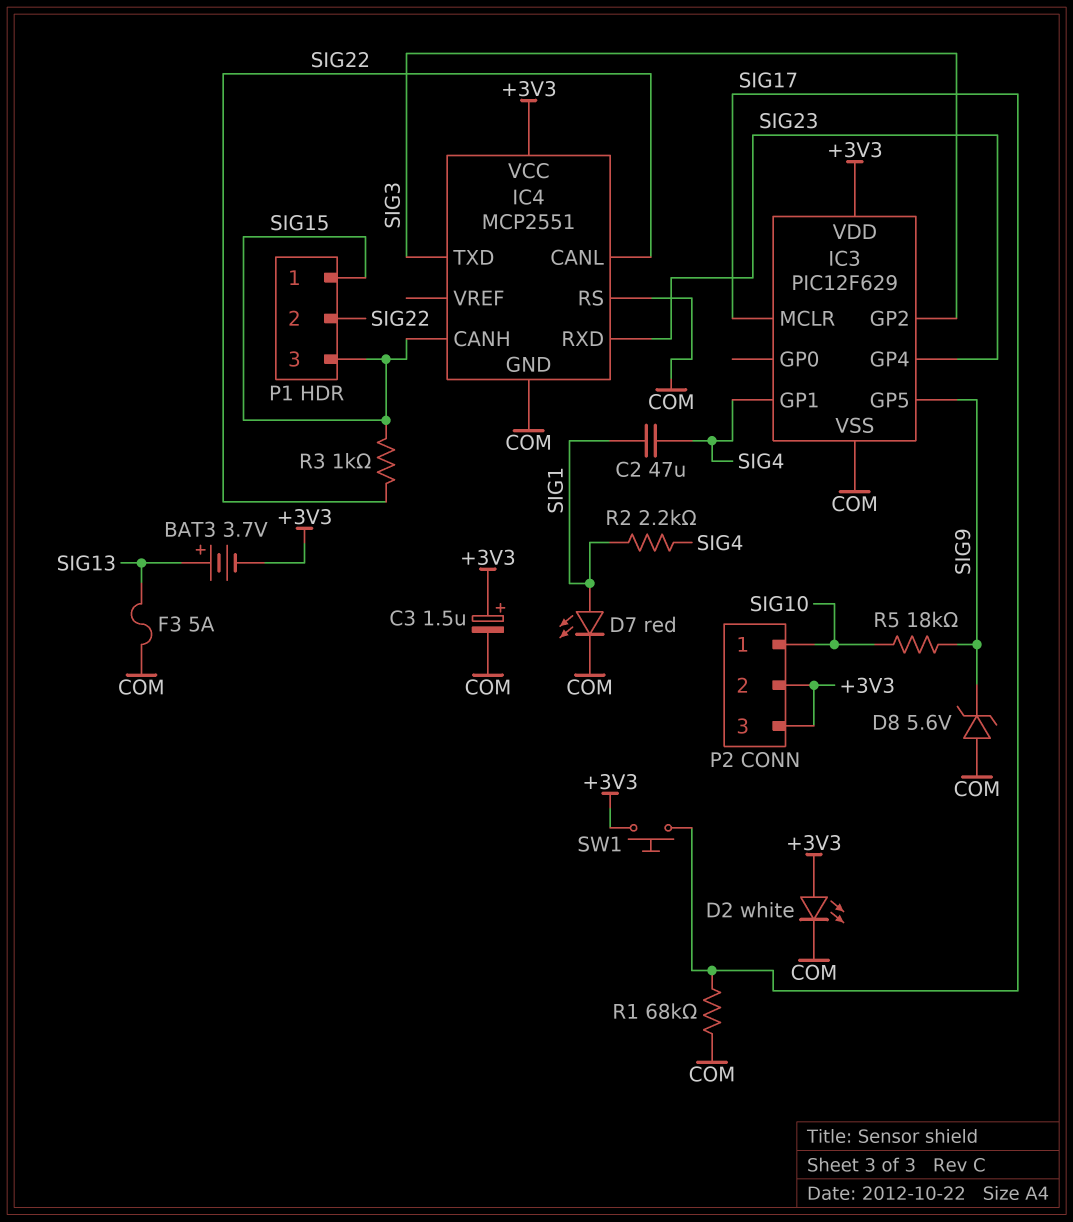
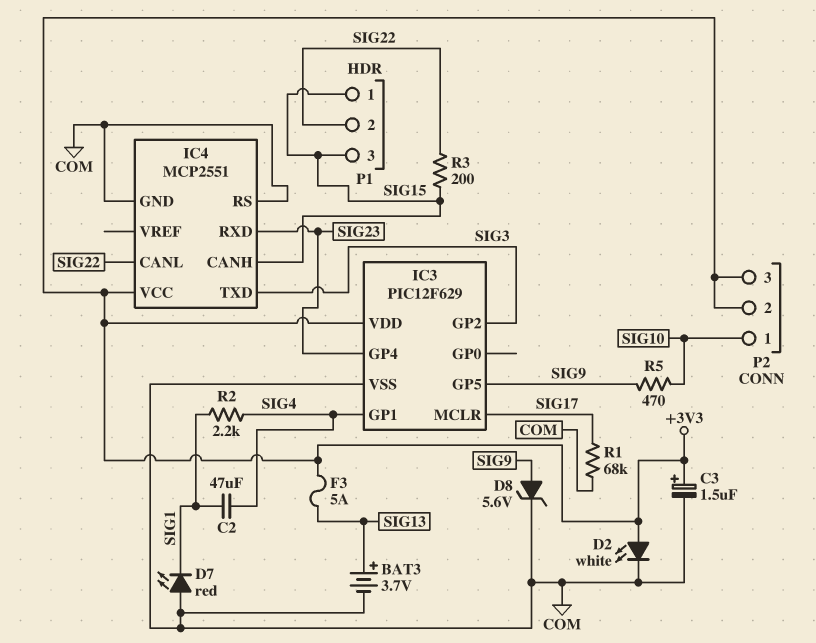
BAT3: 3.7V (plus SIG13, minus +3V3) -> 3.7V (plus SIG13, minus COM)
D7: LED red (A SIG1, K COM) -> LED red (A COM, K SIG1)
D8: zener 5.6V (A COM, K SIG9) -> zener 5.6V (A SIG9, K COM)
F3: 5A (COM, SIG13) -> 5A (+3V3, SIG13)
R3: 1k (SIG15, SIG22) -> 200 (SIG15, SIG22)
R5: 18k (SIG9, SIG10) -> 470 (SIG9, SIG10)
SW1: button (+3V3, SIG17) -> none

